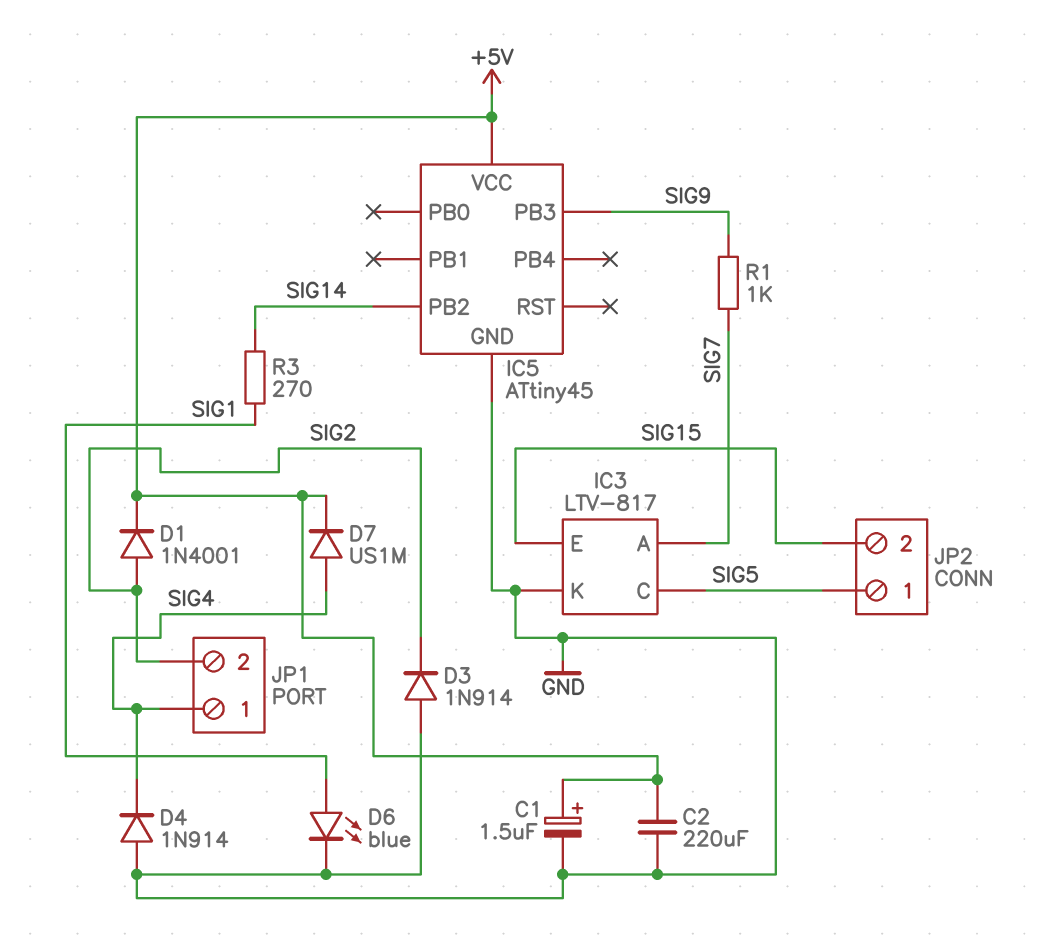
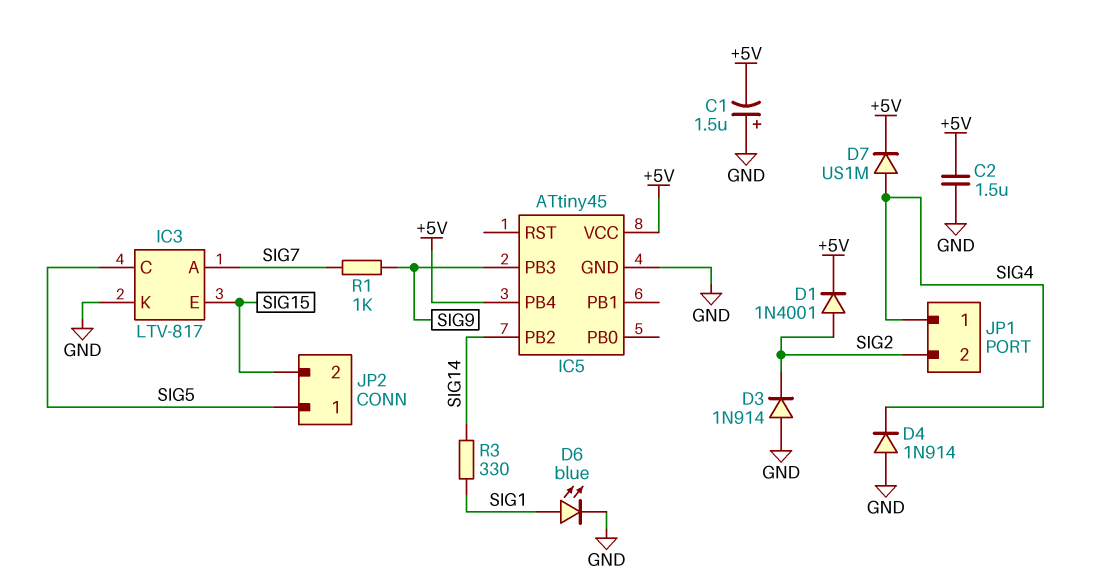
C1: 1.5uF (plus +5V, minus GND) -> 1.5uF (plus GND, minus +5V)
C2: 220uF (+5V, GND) -> 1.5uF (+5V, GND)
IC5 pin PB4: none -> +5V
R3: 270 (SIG1, SIG14) -> 330 (SIG1, SIG14)

